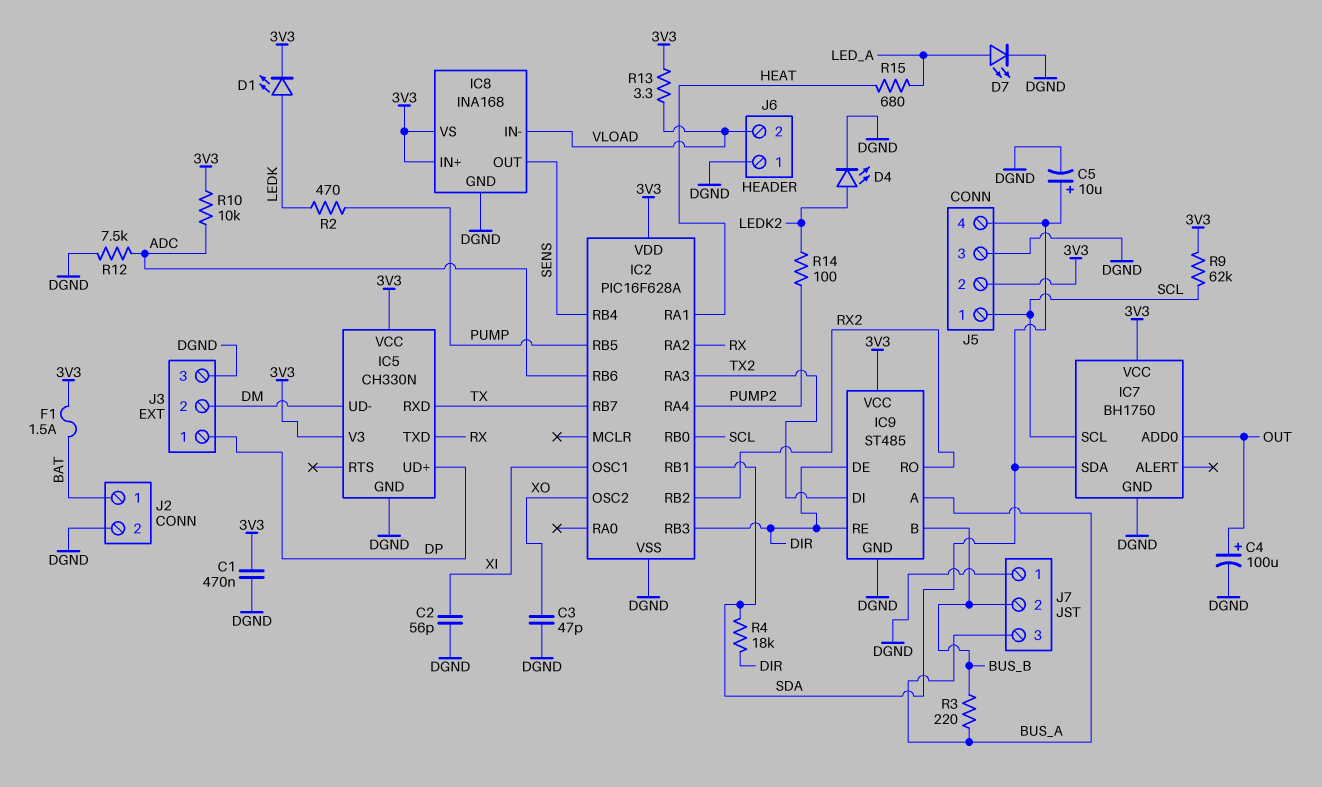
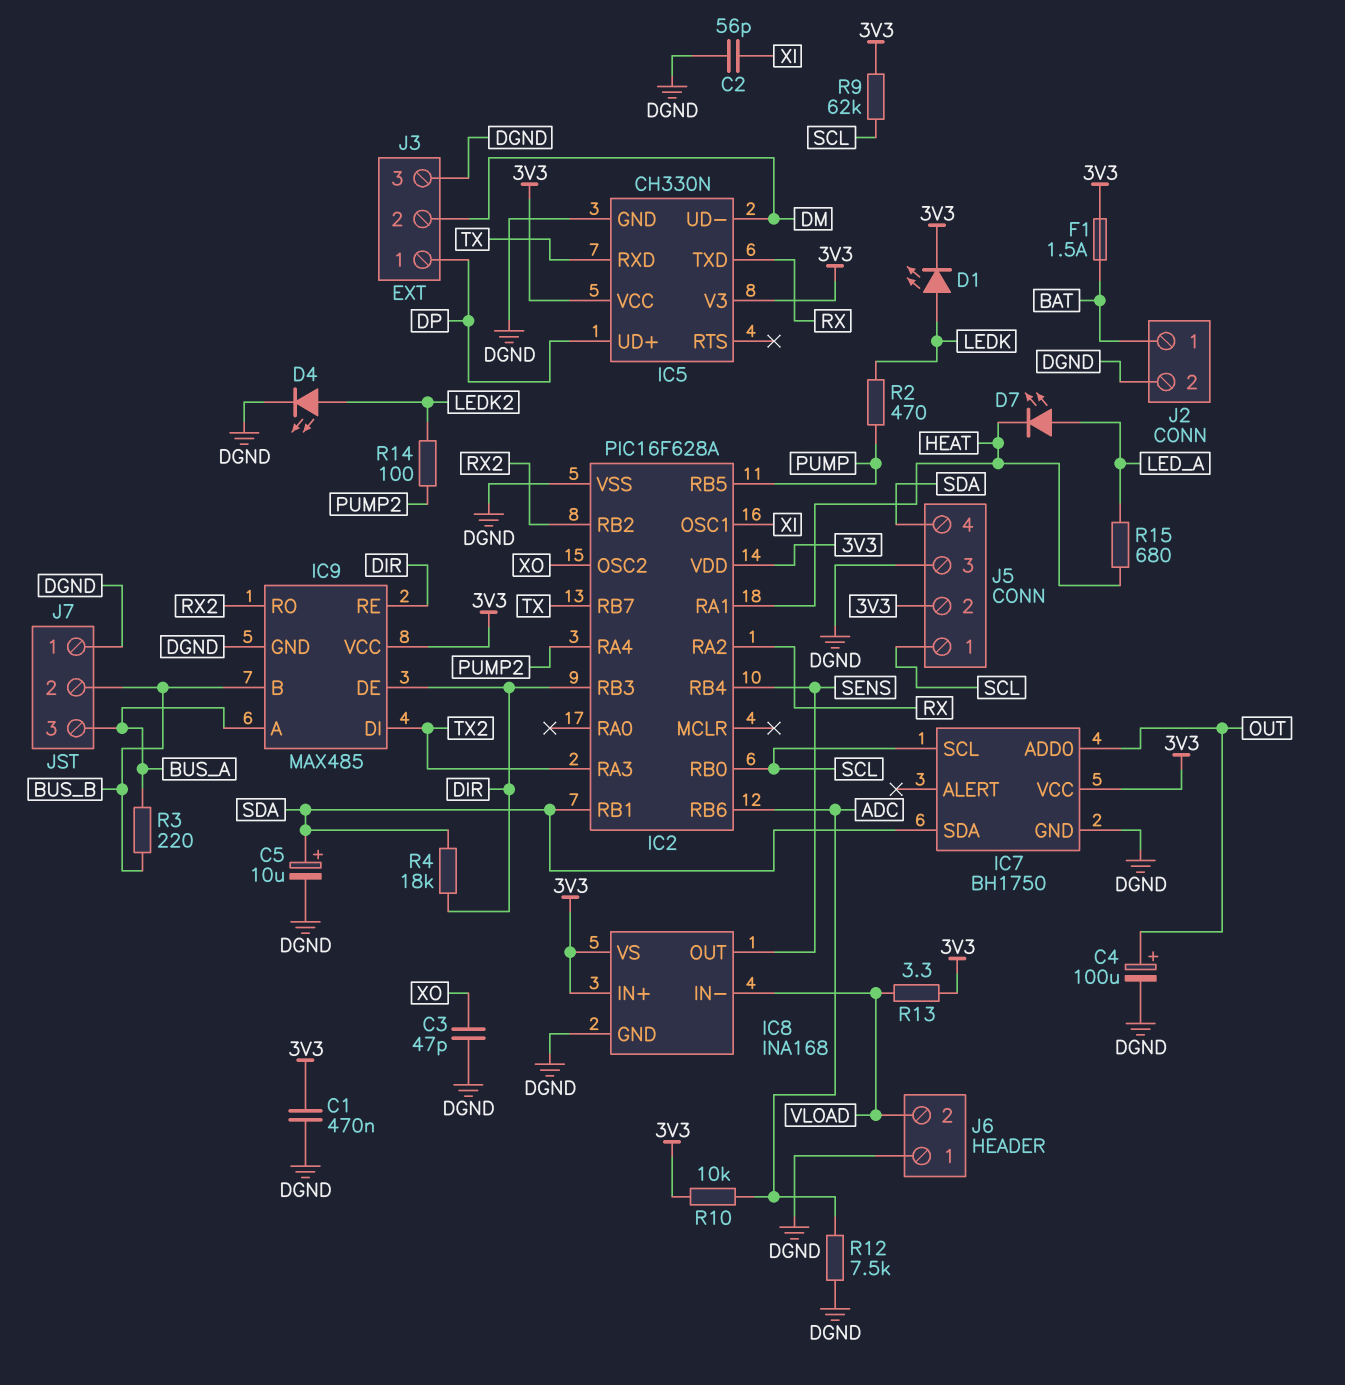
D7: LED (A LED_A, K DGND) -> LED (A LED_A, K HEAT)
IC9: ST485 -> MAX485

